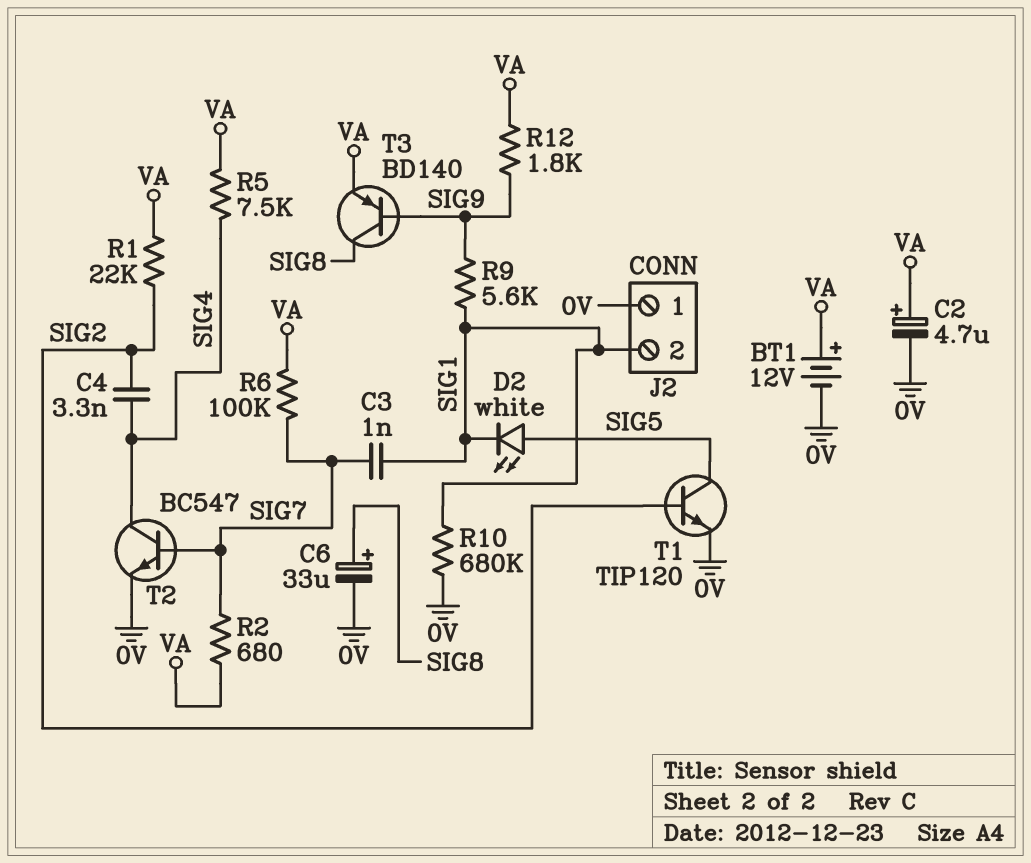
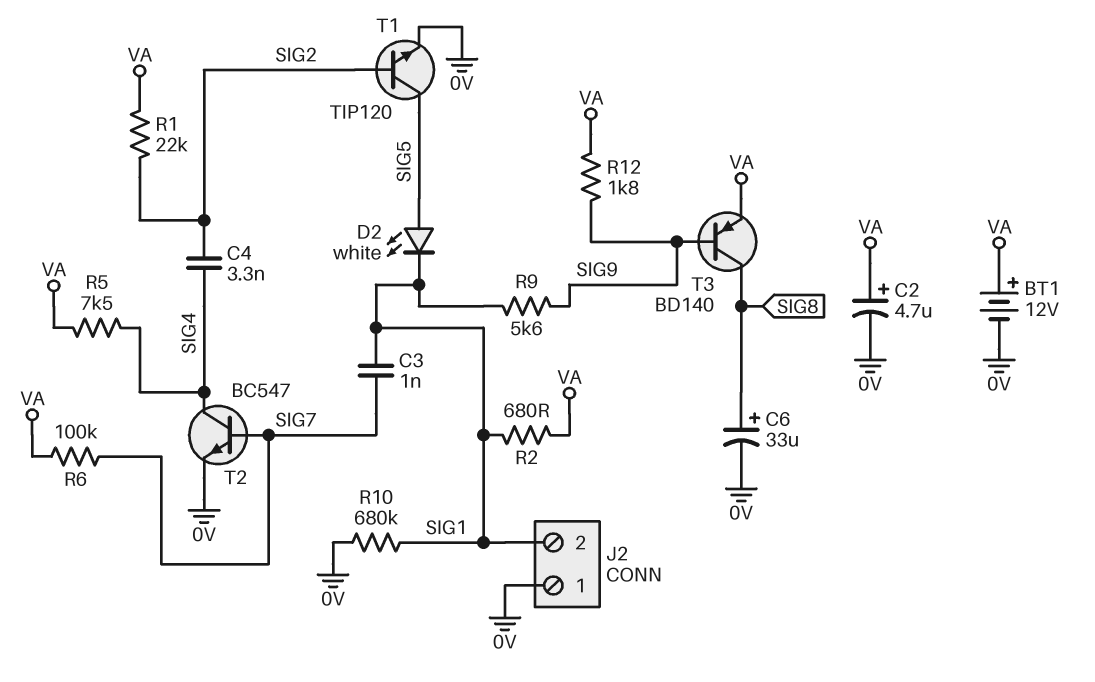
R2: 680 (SIG7, VA) -> 680 (SIG1, VA)

